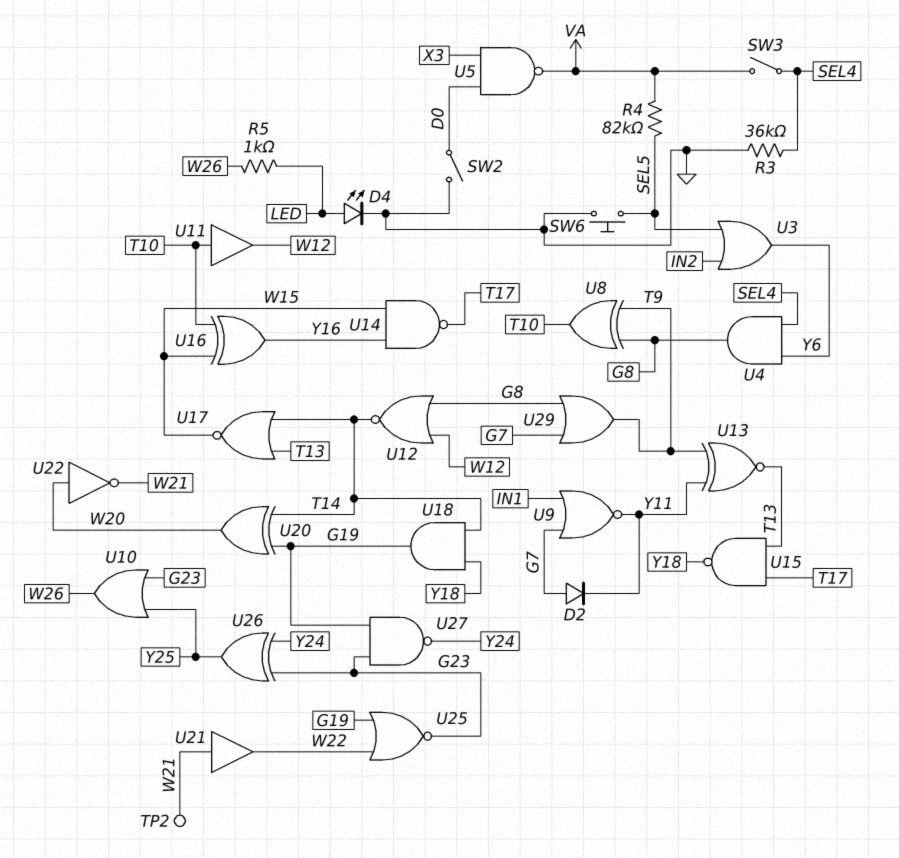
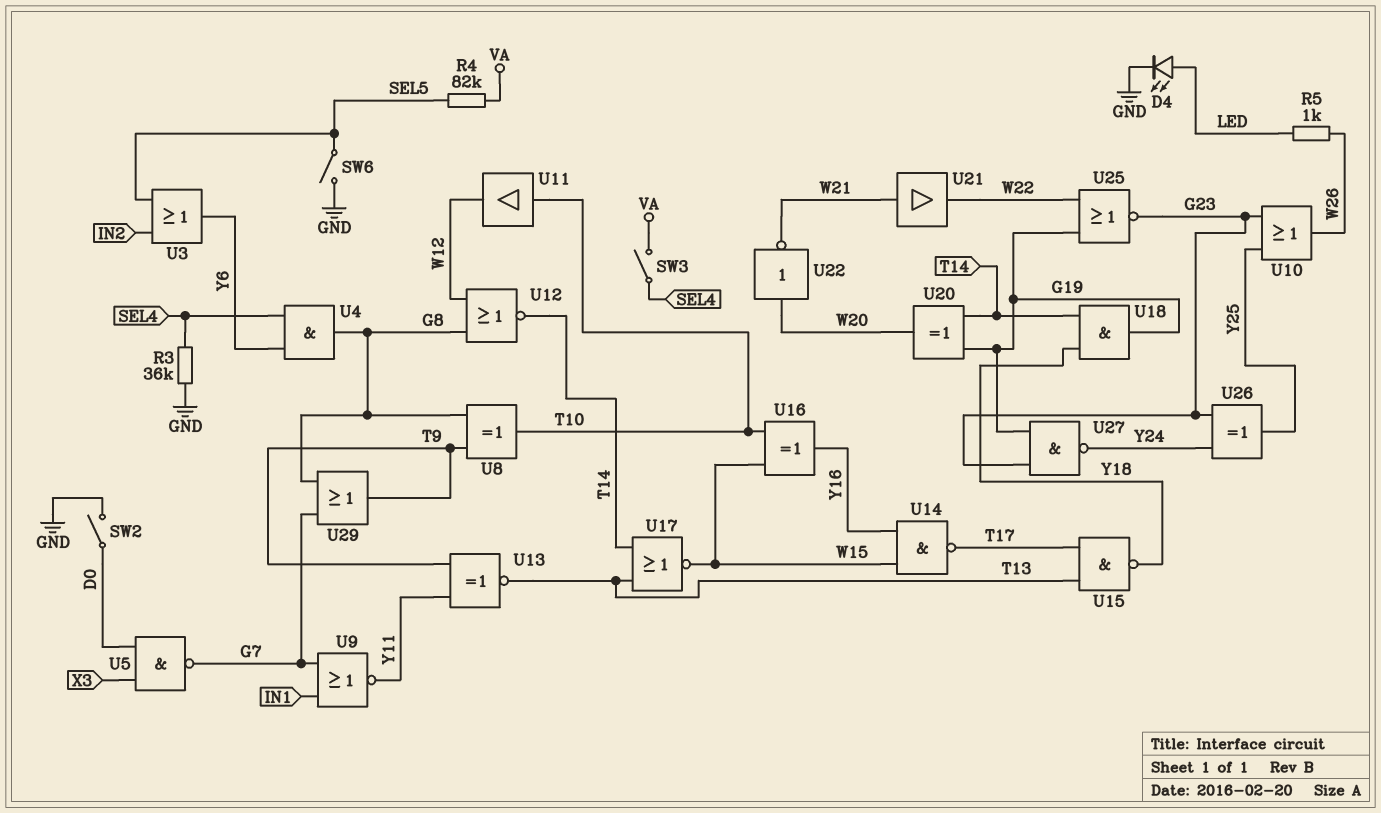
D2: diode (A G7, K Y11) -> none
SW6: button (GND, SEL5) -> switch (GND, SEL5)
TP2: test point (W21) -> none
U5: NAND (in D0, in X3, out VA) -> NAND (in D0, in X3, out G7)

